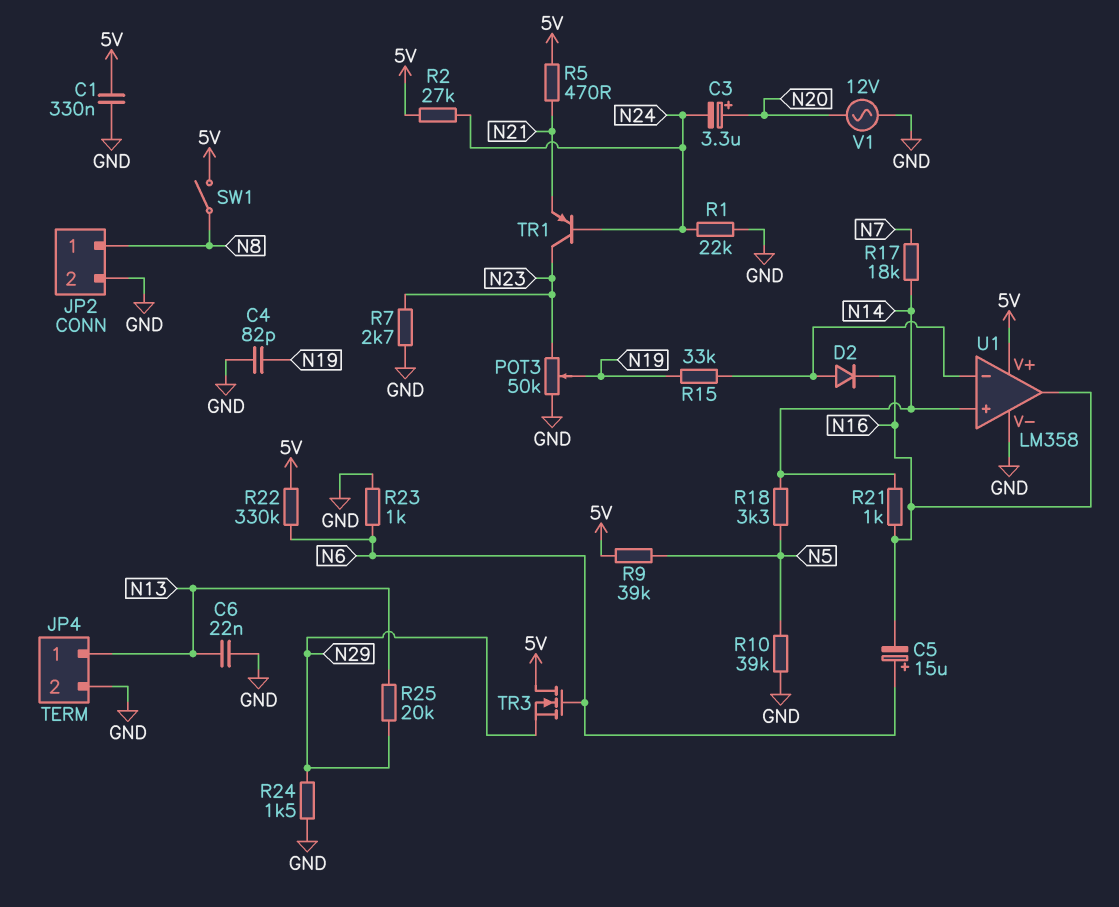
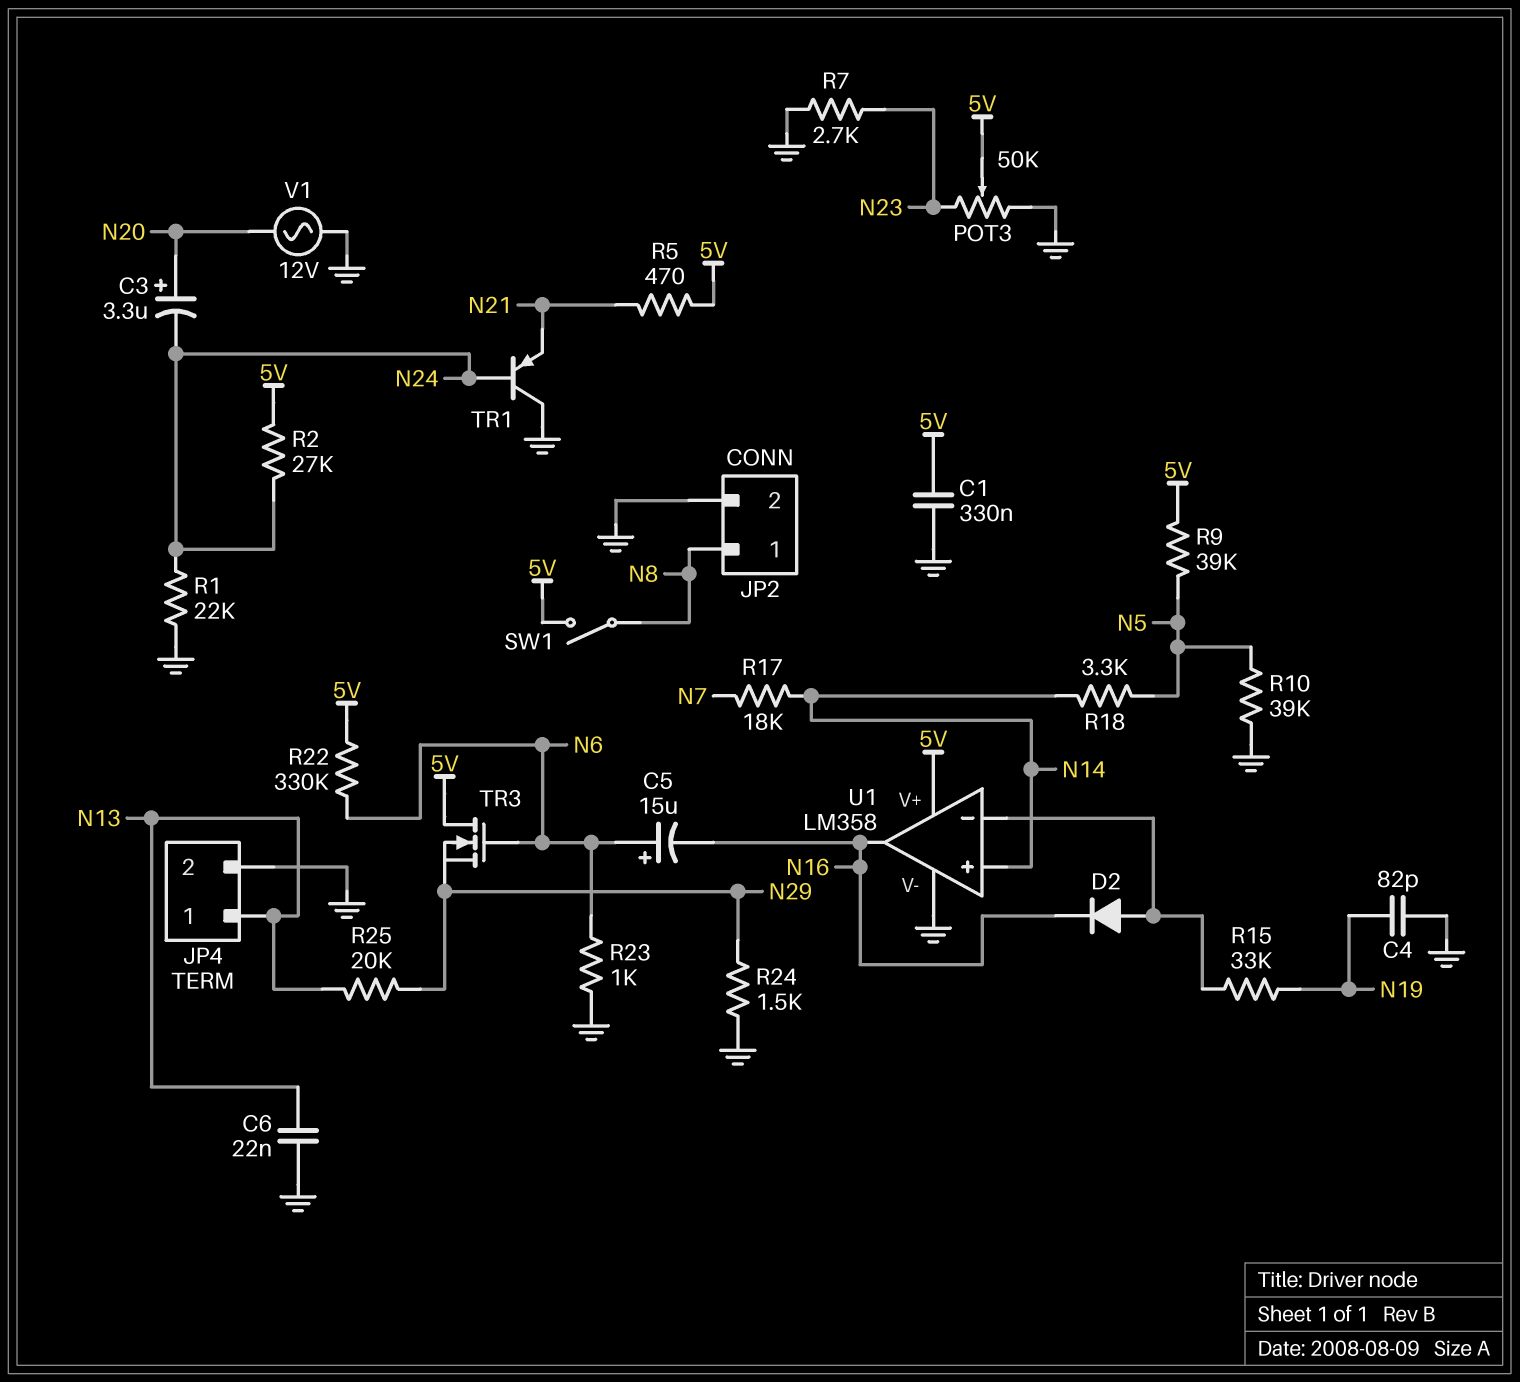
POT3: 50k (GND, N23, wiper N19) -> 50k (GND, N23, wiper 5V)
R21: 1k (N14, N16) -> none
TR1: PNP (B N24, C N23, E N21) -> PNP (B N24, C GND, E N21)

